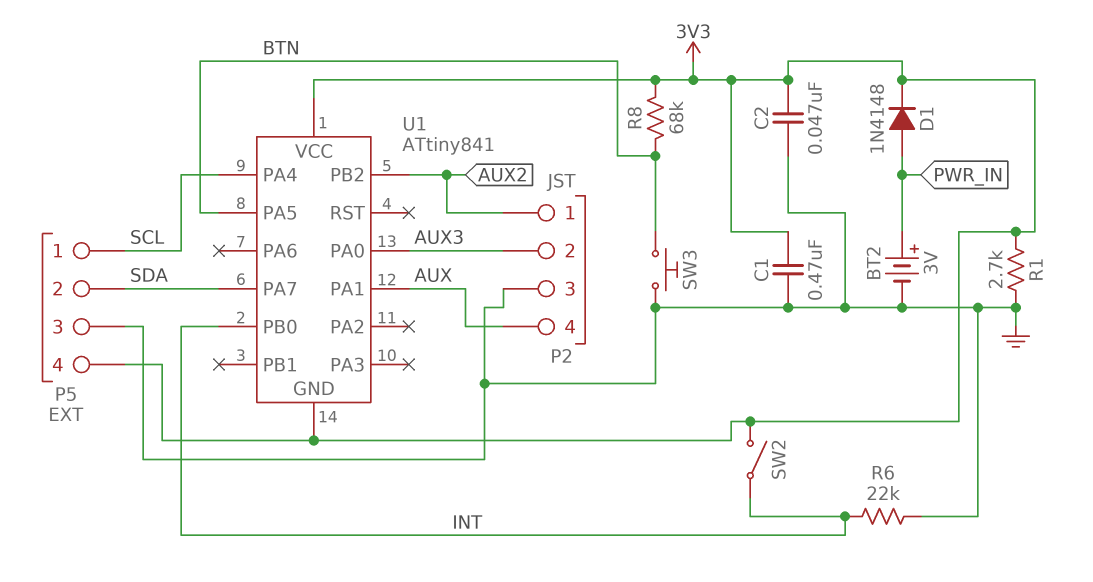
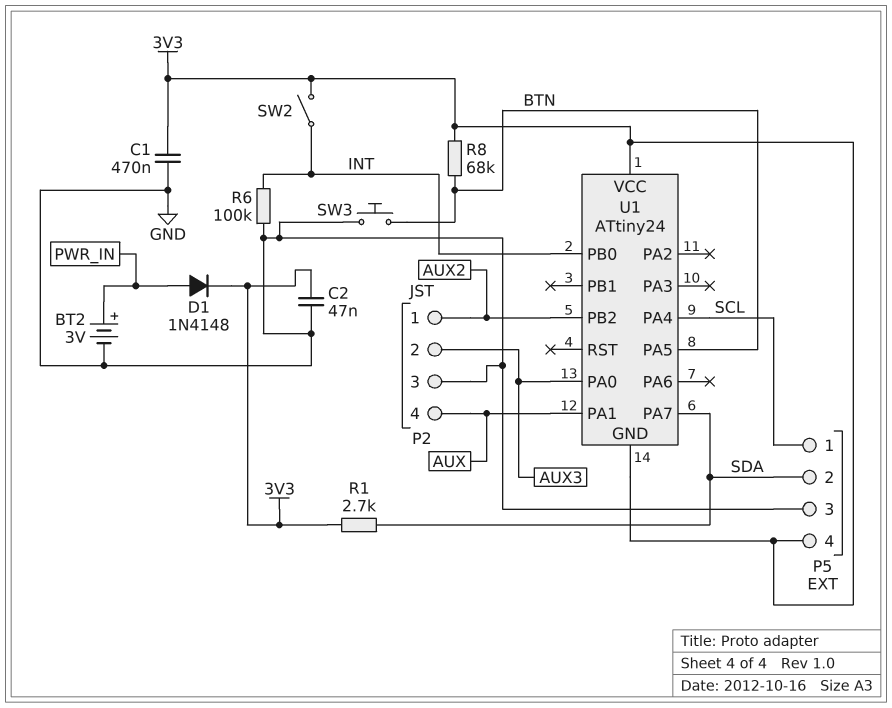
R1: 2.7k (3V3, GND) -> 2.7k (3V3, SDA)
R6: 22k (GND, INT) -> 100k (GND, INT)
U1: ATtiny841 -> ATtiny24

